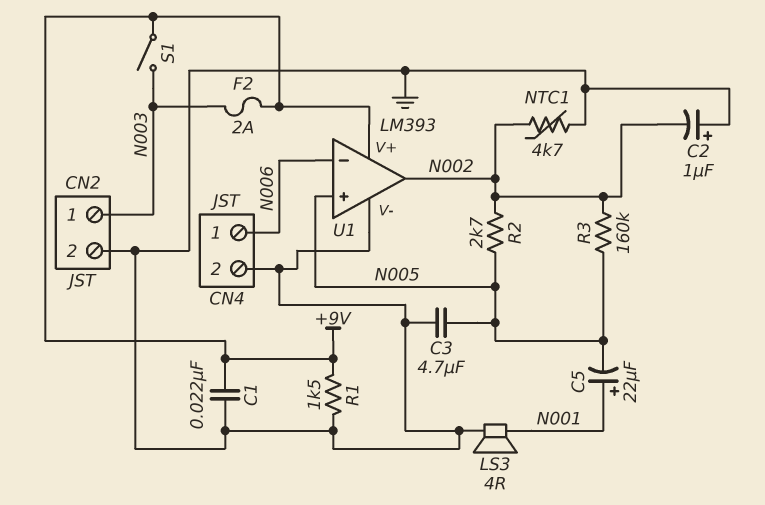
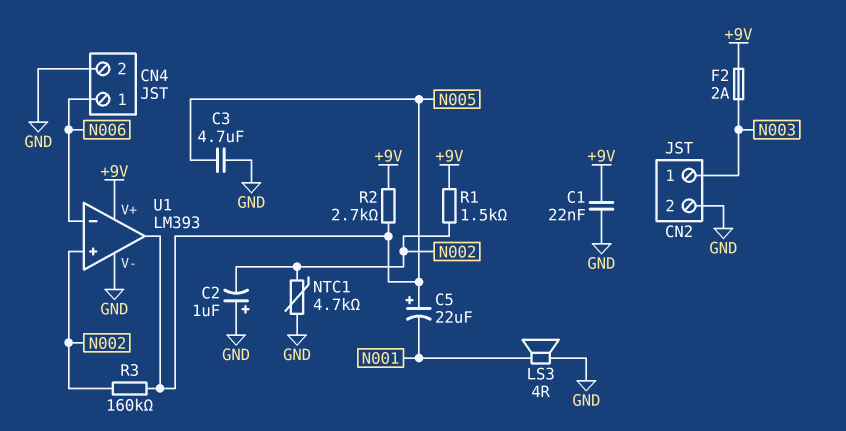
C5: 22uF (plus N001, minus N005) -> 22uF (plus N005, minus N001)
R1: 1.5k (+9V, GND) -> 1.5k (+9V, N002)
R2: 2.7k (N002, N005) -> 2.7k (+9V, N005)
S1: switch (+9V, N003) -> none
U1 pin in+: N005 -> N002
U1 pin out: N002 -> N005

